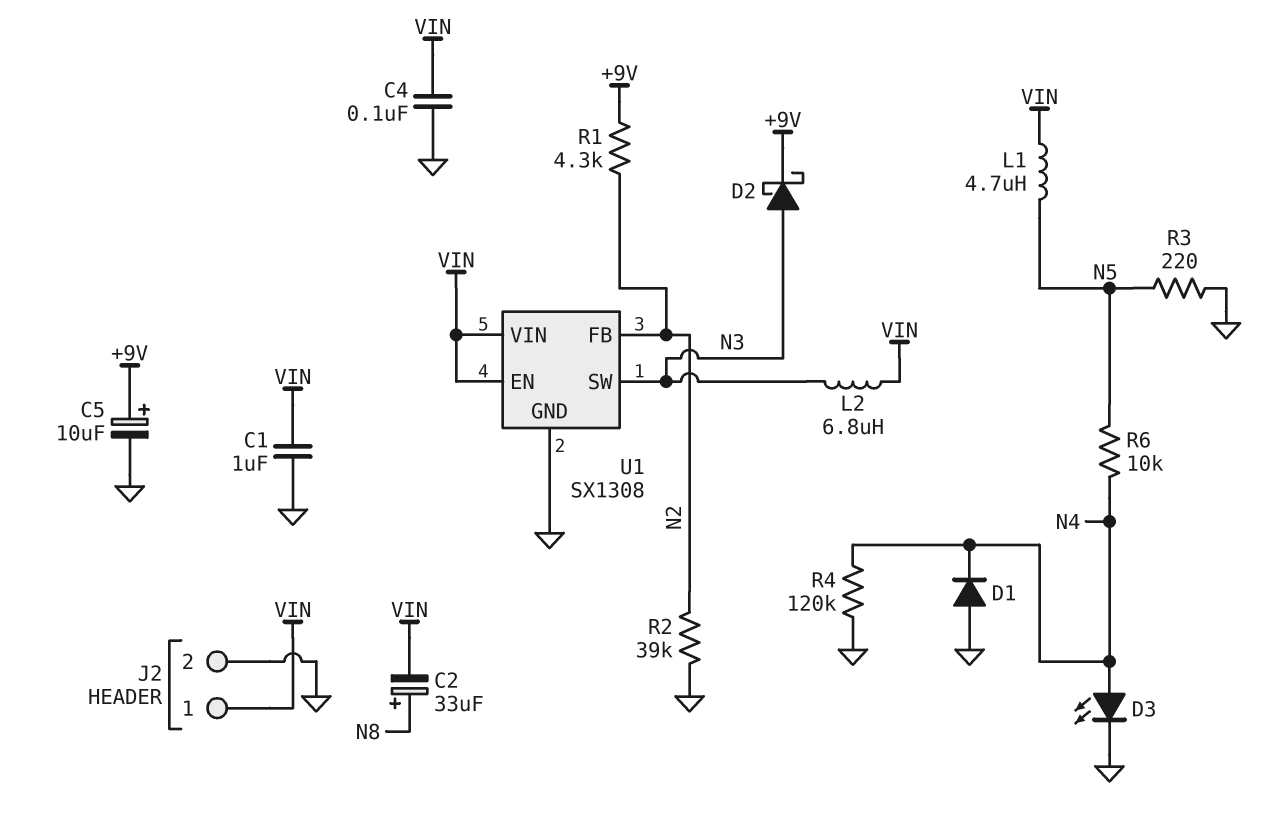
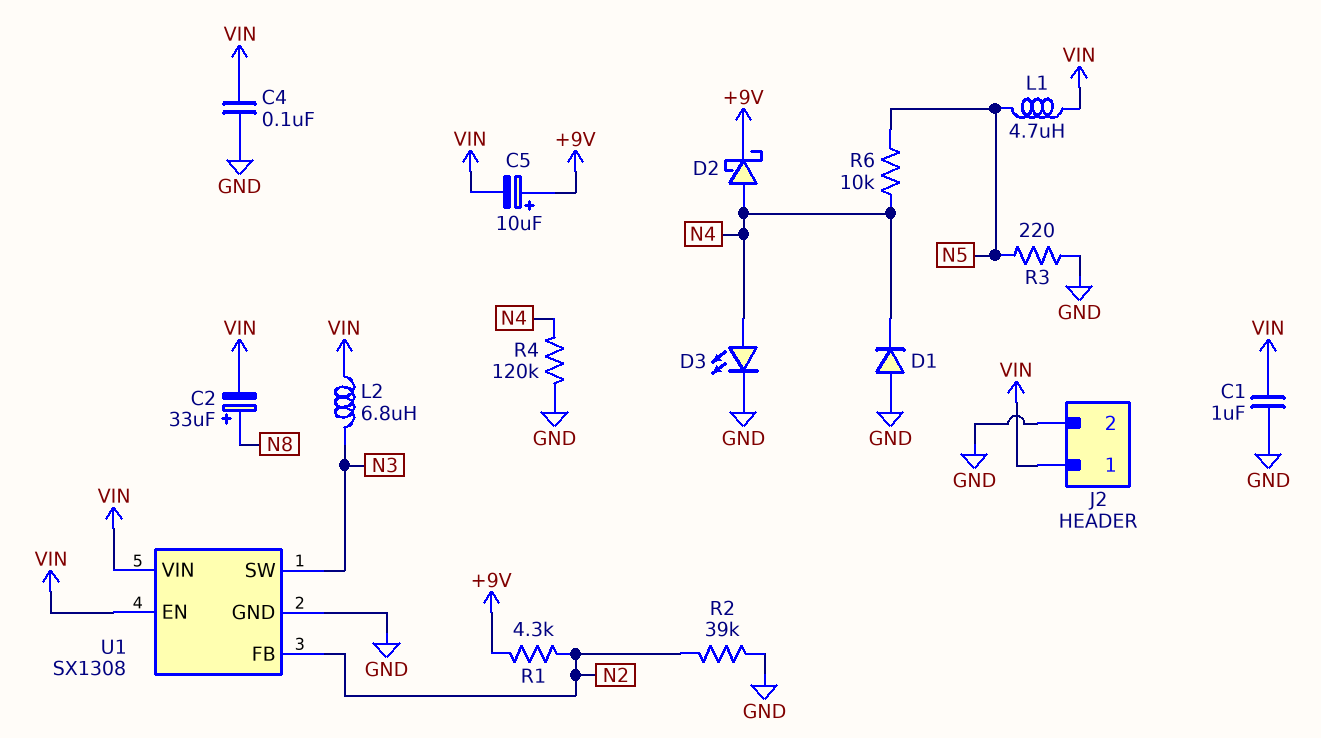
C5: 10uF (plus +9V, minus GND) -> 10uF (plus +9V, minus VIN)
D2: schottky (A N3, K +9V) -> schottky (A N4, K +9V)

